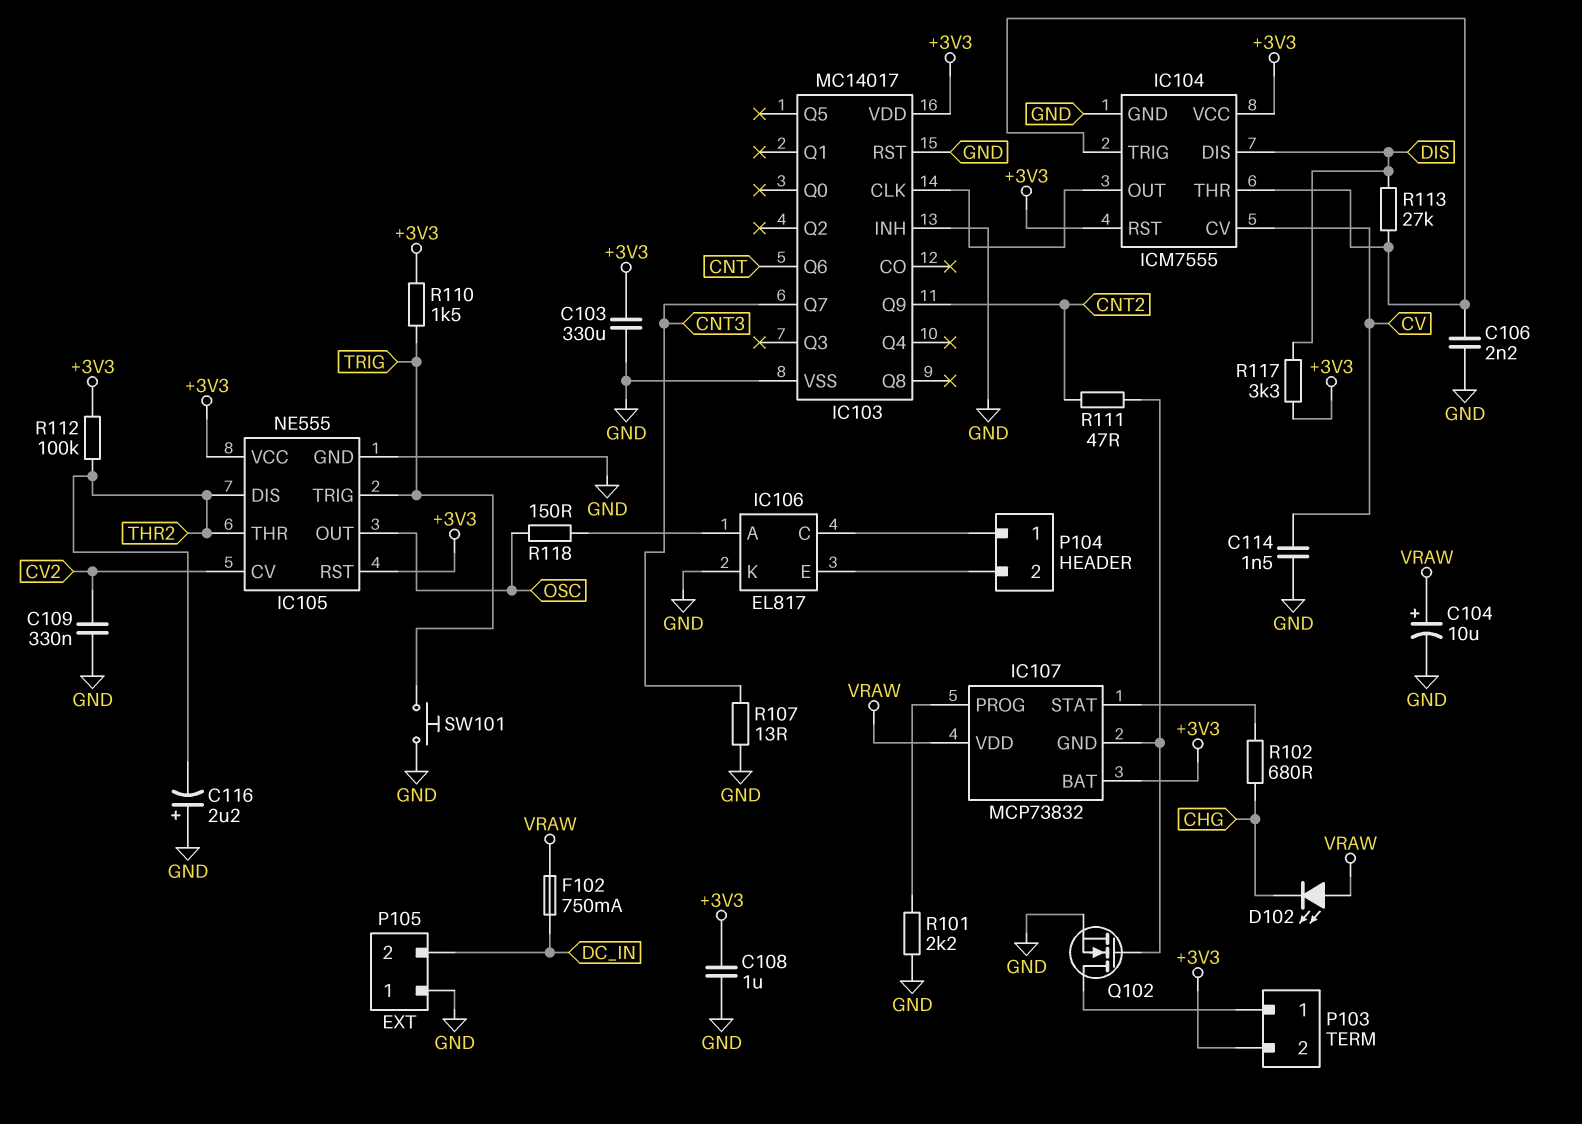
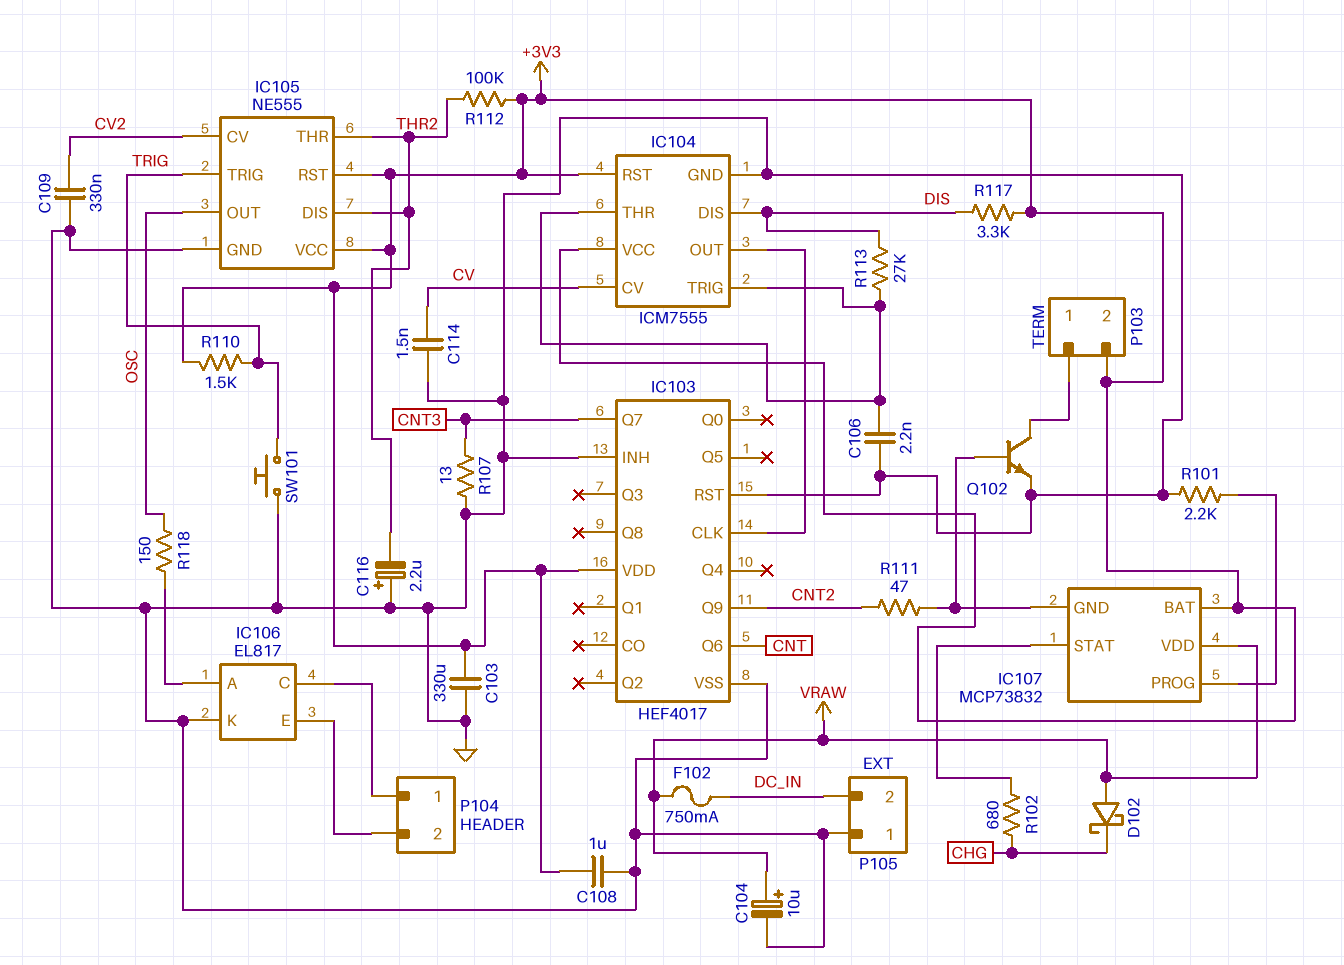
D102: LED (A VRAW, K CHG) -> schottky (A VRAW, K CHG)
IC103: MC14017 -> HEF4017
Q102: NMOS (G IC107/GND, D P103/1, S GND) -> NPN (B IC107/GND, C P103/1, E GND)

